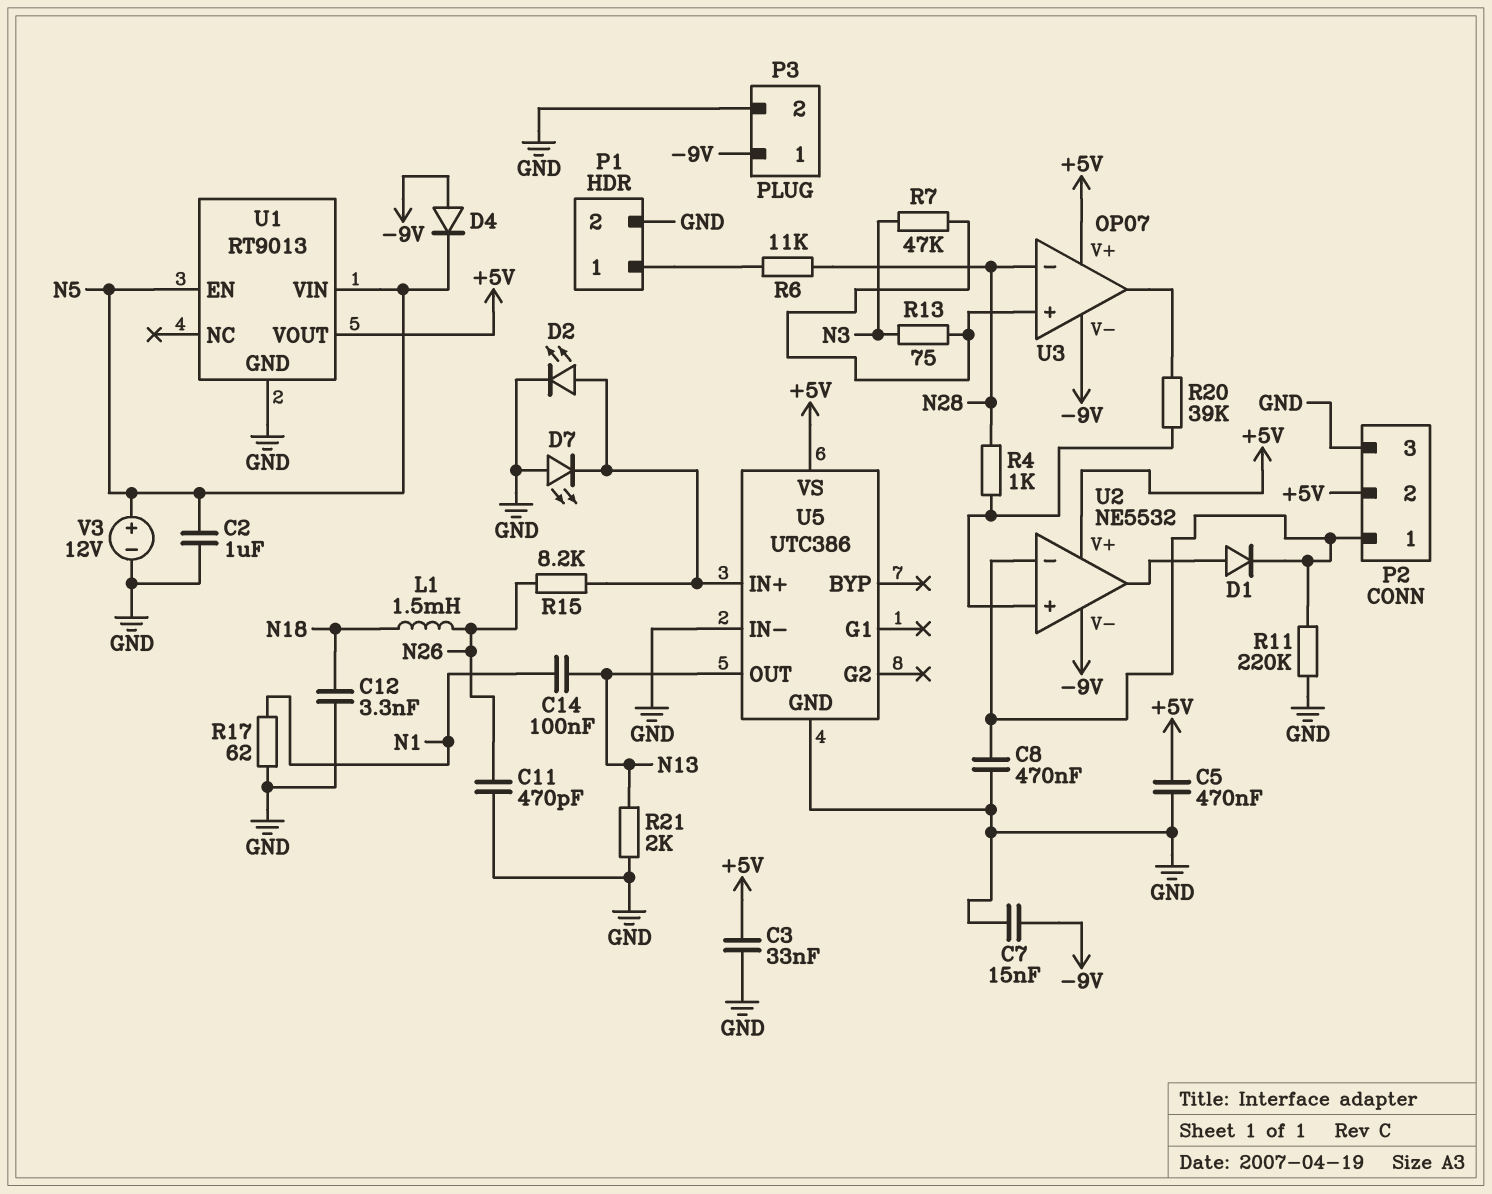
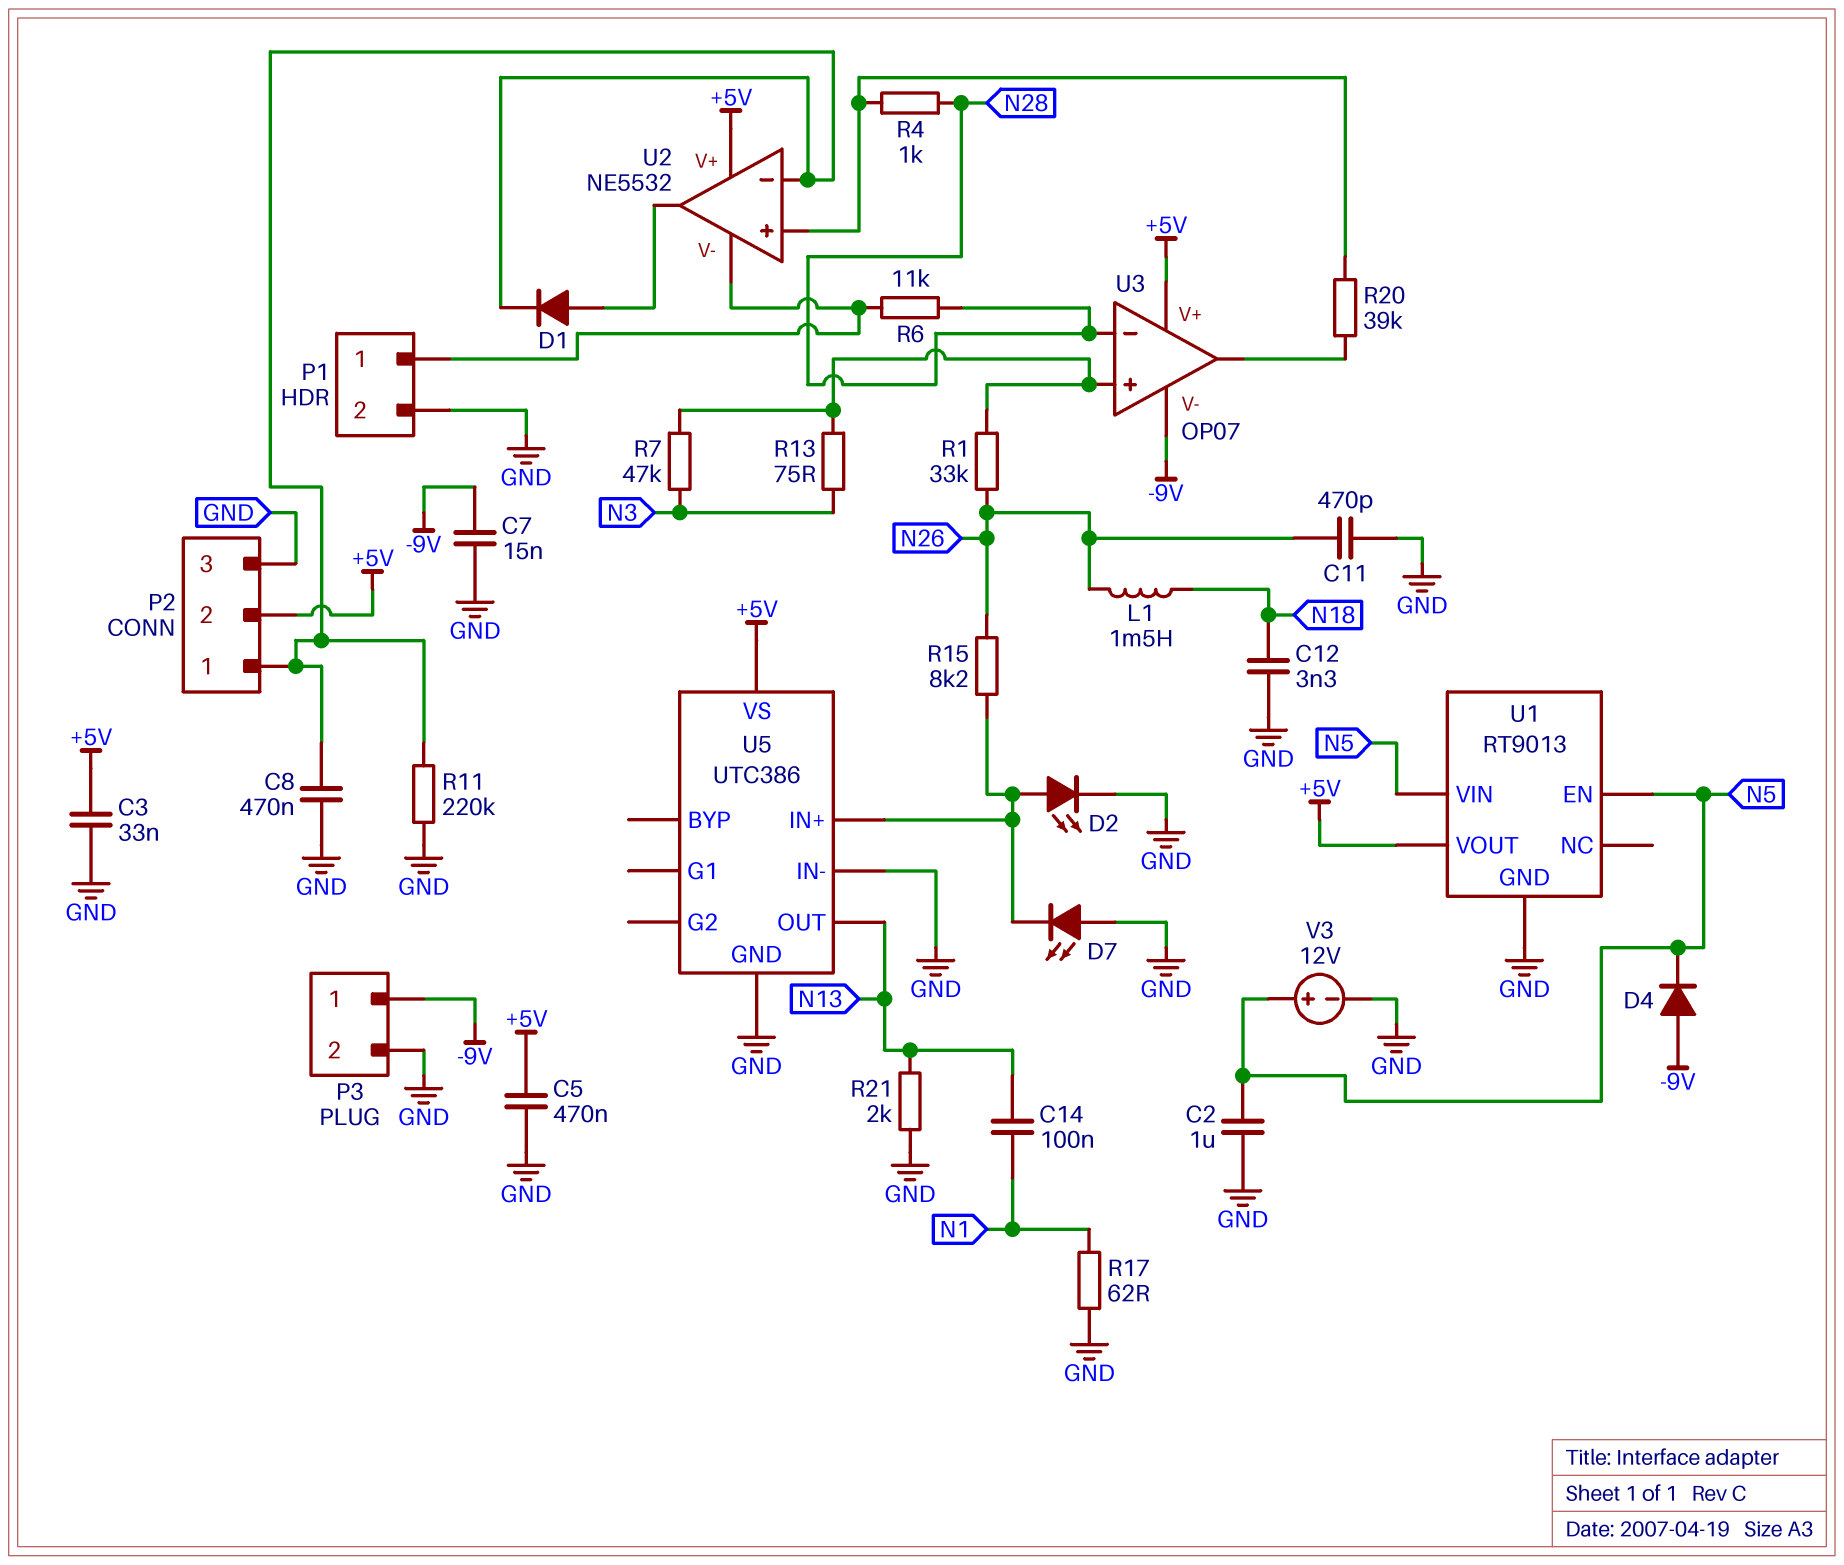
R1: none -> 33k (N26, U3/in+)
U2 pin V-: -9V -> P1/1

